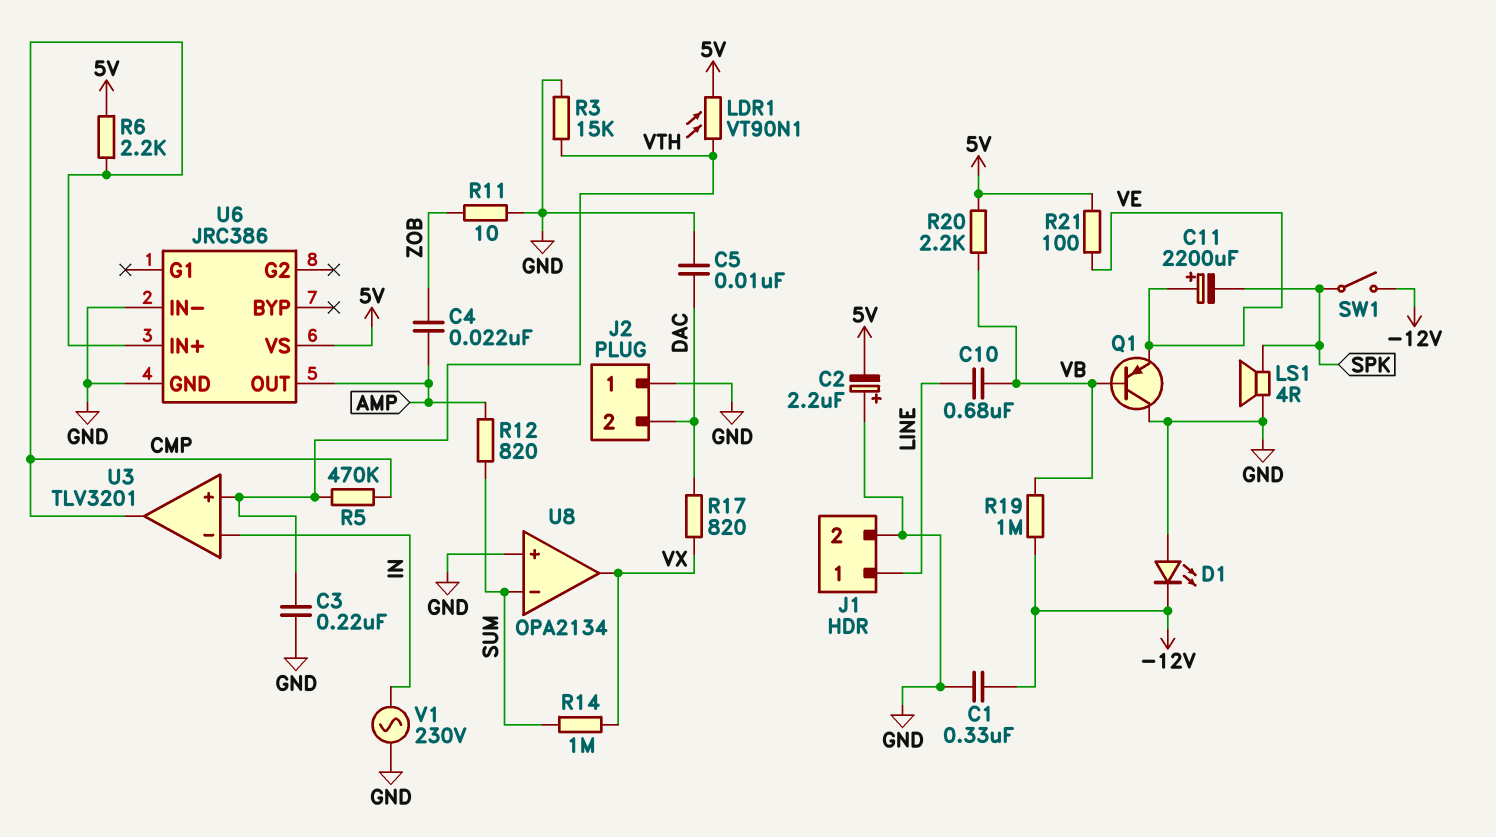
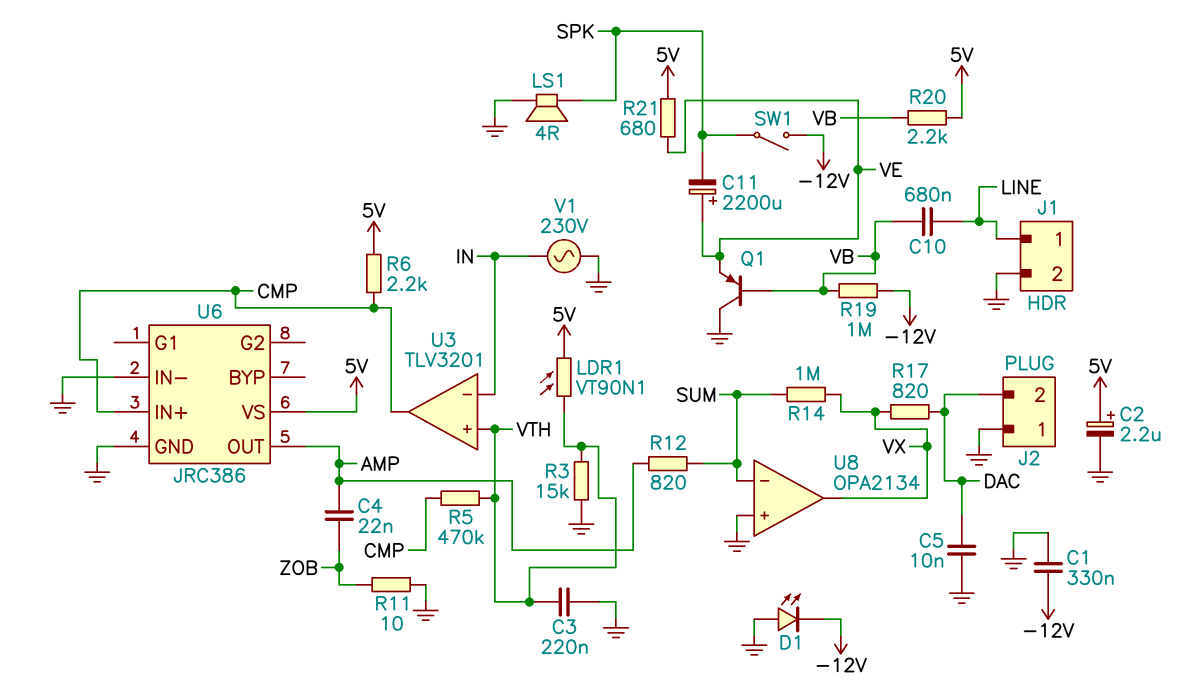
C2: 2.2uF (plus GND, minus 5V) -> 2.2uF (plus 5V, minus GND)
R21: 100 (5V, VE) -> 680 (5V, VE)

